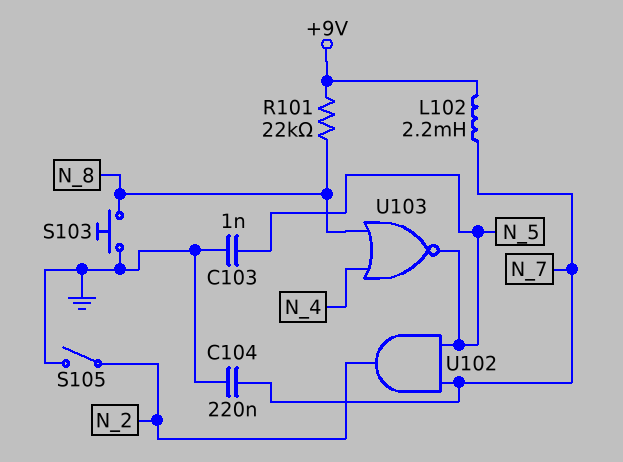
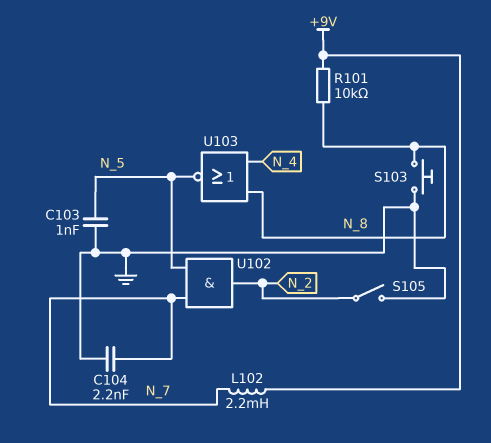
C104: 220nF (GND, N_7) -> 2.2nF (GND, N_7)
R101: 22k (+9V, N_8) -> 10k (+9V, N_8)

